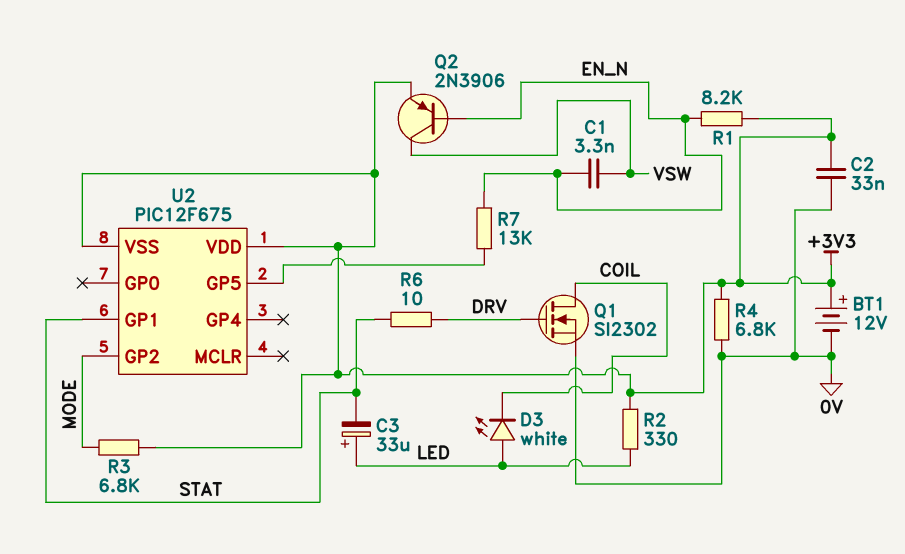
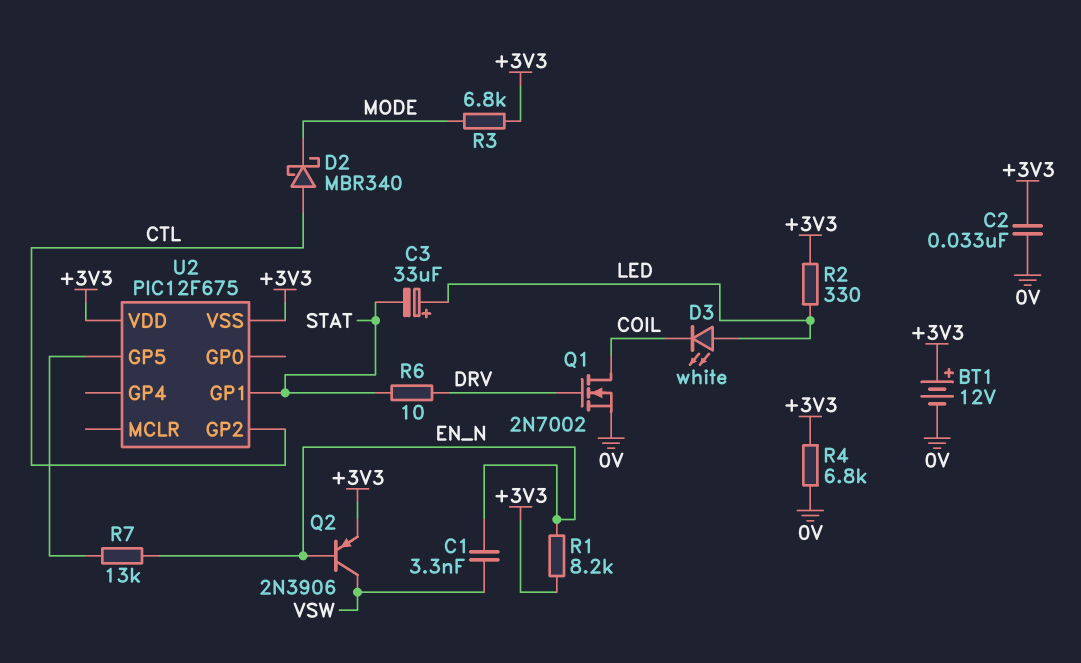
D2: none -> schottky MBR340 (A CTL, K MODE)
Q1: NMOS SI2302 (G DRV, D COIL, S 0V) -> NMOS 2N7002 (G DRV, D COIL, S 0V)
U2 pin GP2: MODE -> CTL

